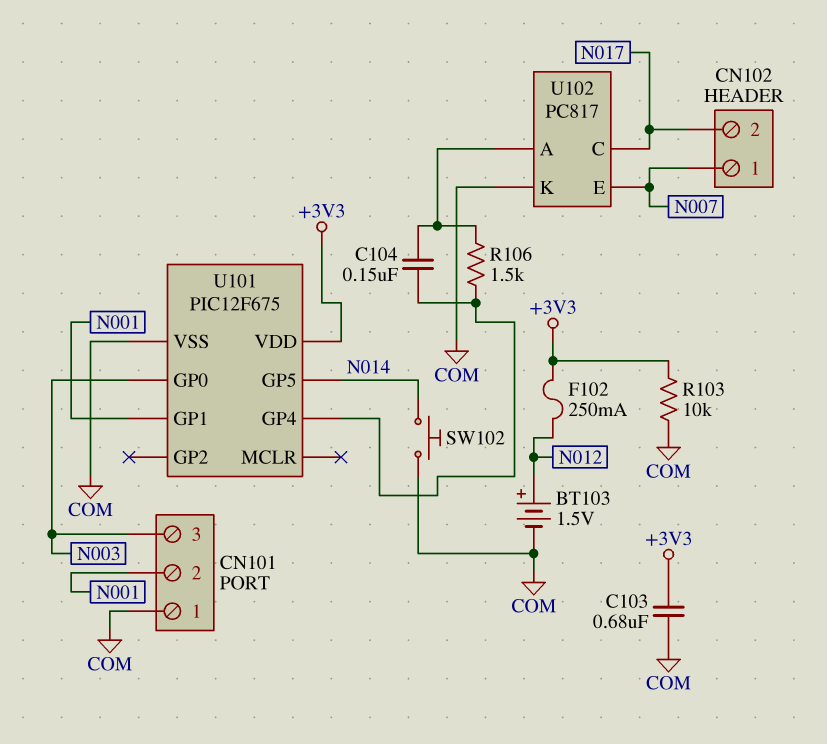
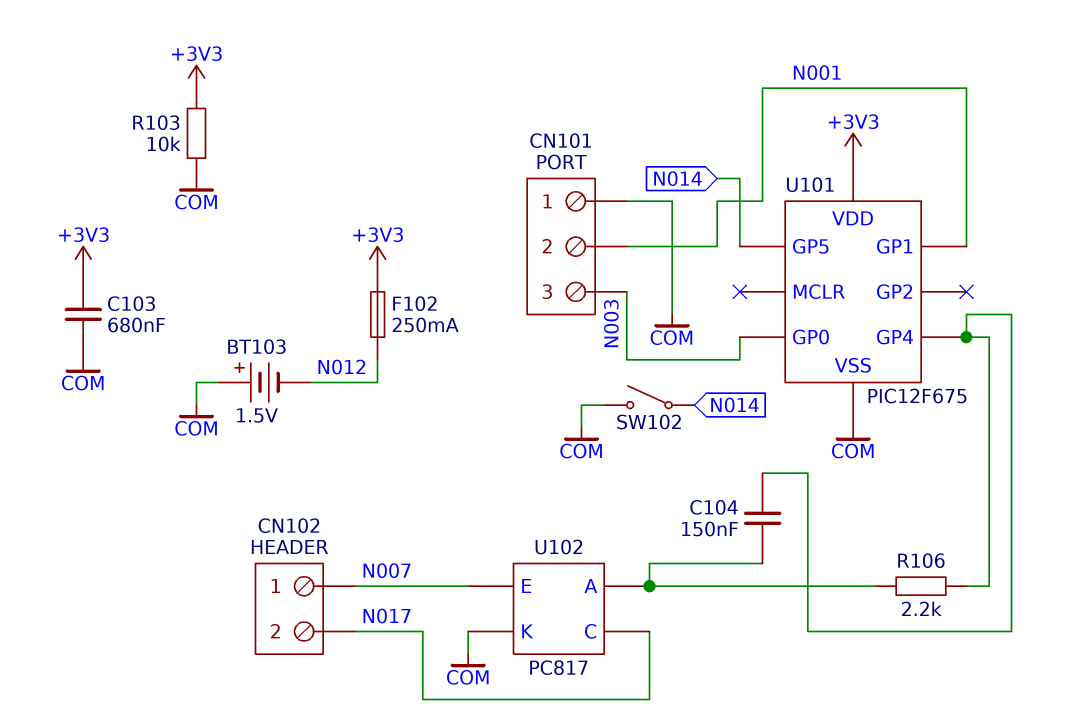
BT103: 1.5V (plus N012, minus COM) -> 1.5V (plus COM, minus N012)
R106: 1.5k (U101/GP4, U102/A) -> 2.2k (U101/GP4, U102/A)
SW102: button (COM, N014) -> switch (COM, N014)

